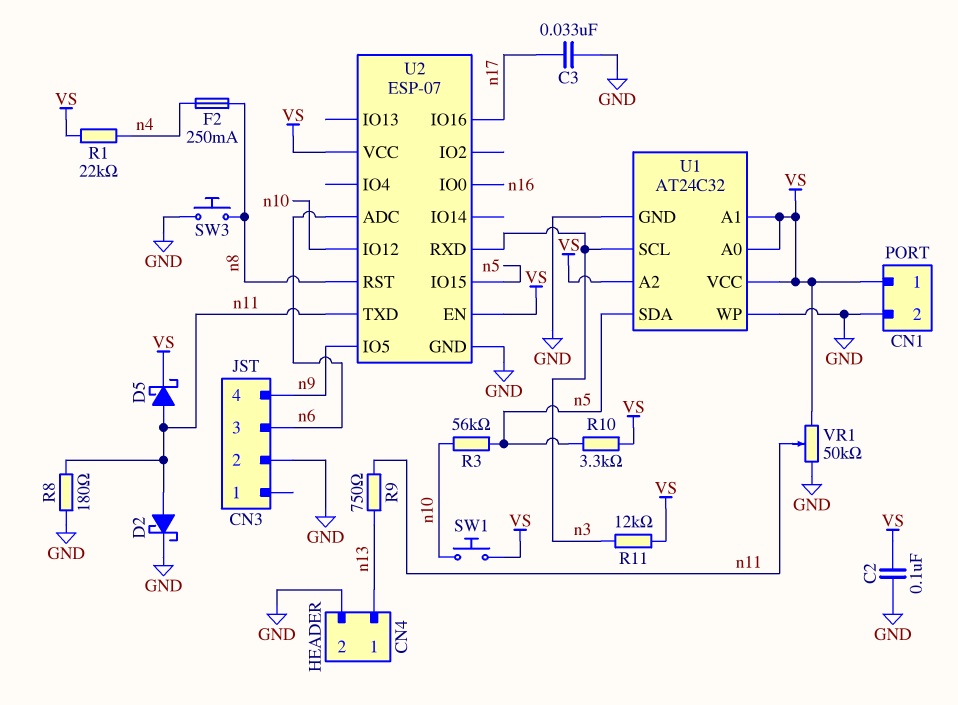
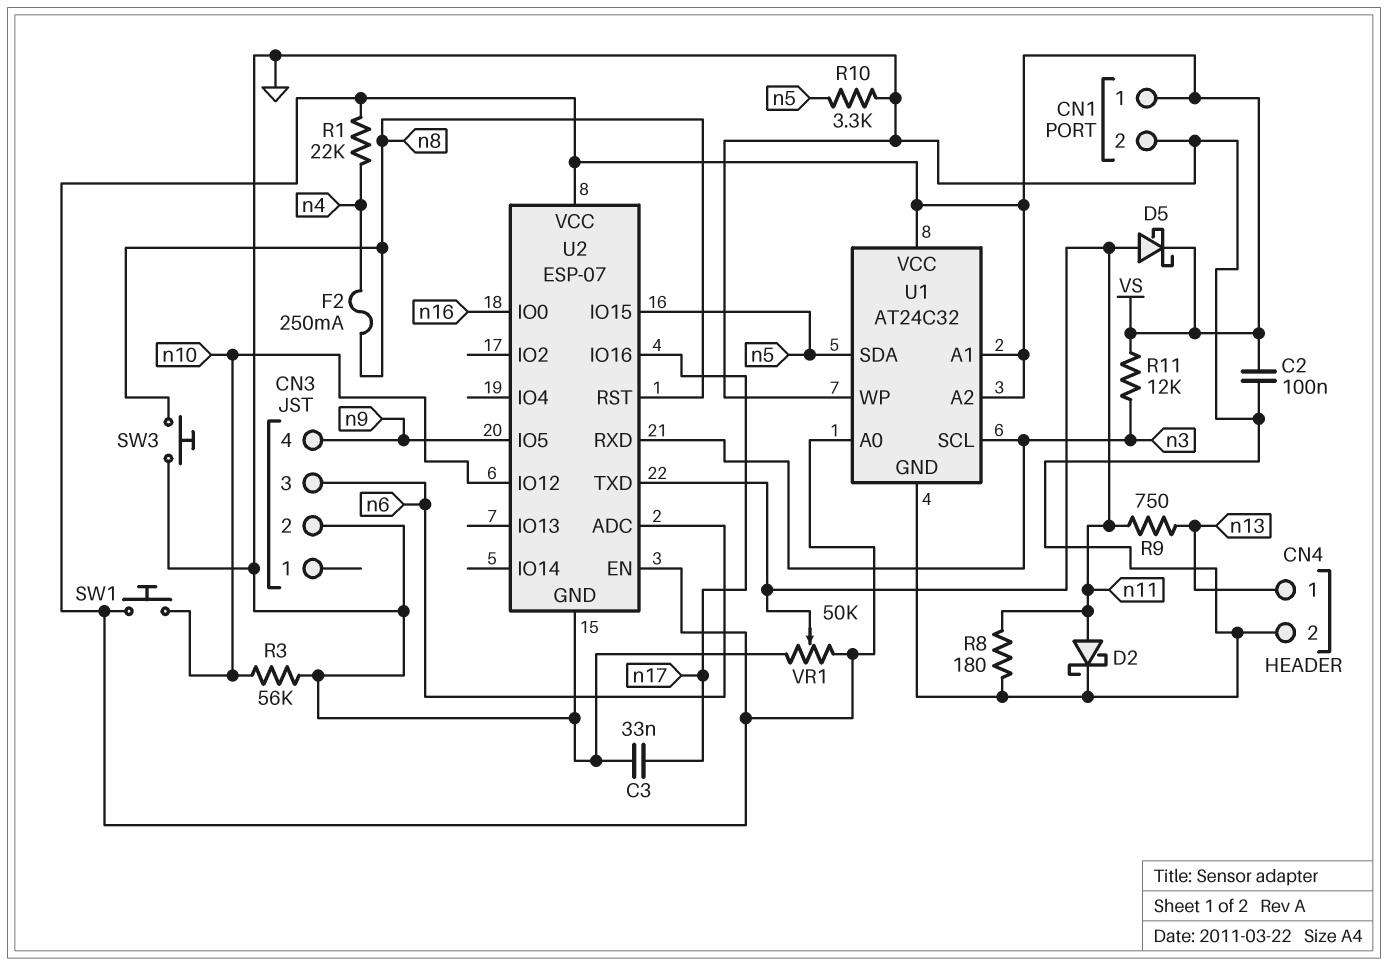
R3: 56k (n5, n10) -> 56k (GND, n10)
R10: 3.3k (VS, n5) -> 3.3k (GND, n5)

